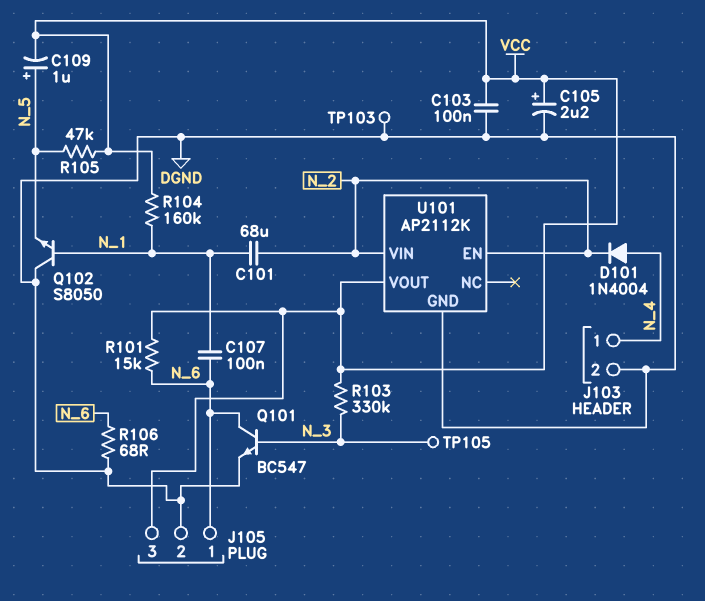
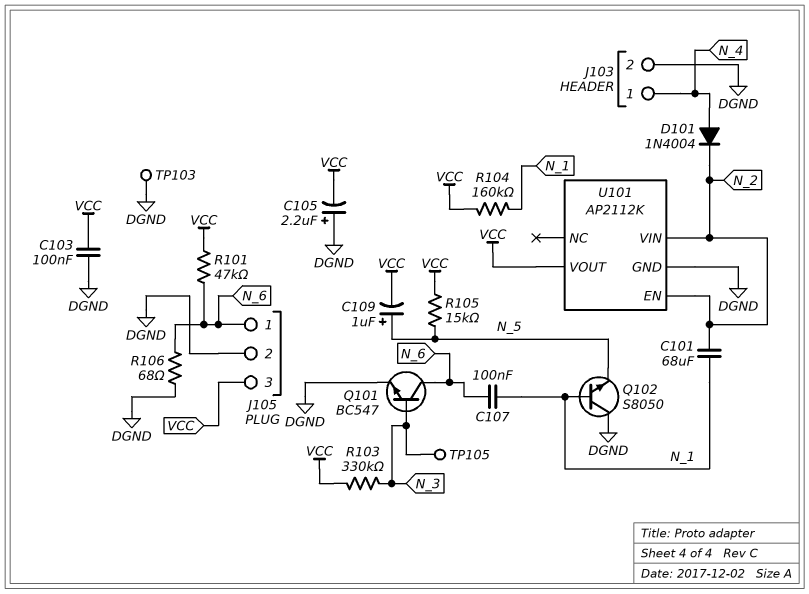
C105: 2.2uF (plus VCC, minus DGND) -> 2.2uF (plus DGND, minus VCC)
R101: 15k (N_6, VCC) -> 47k (N_6, VCC)
R105: 47k (N_5, VCC) -> 15k (N_5, VCC)

